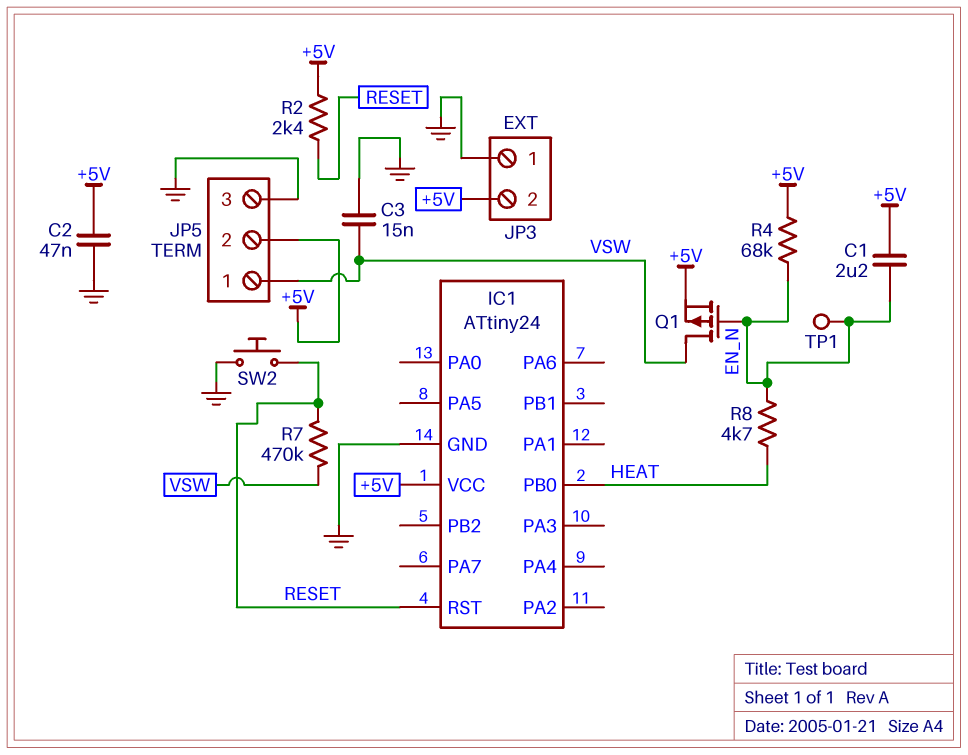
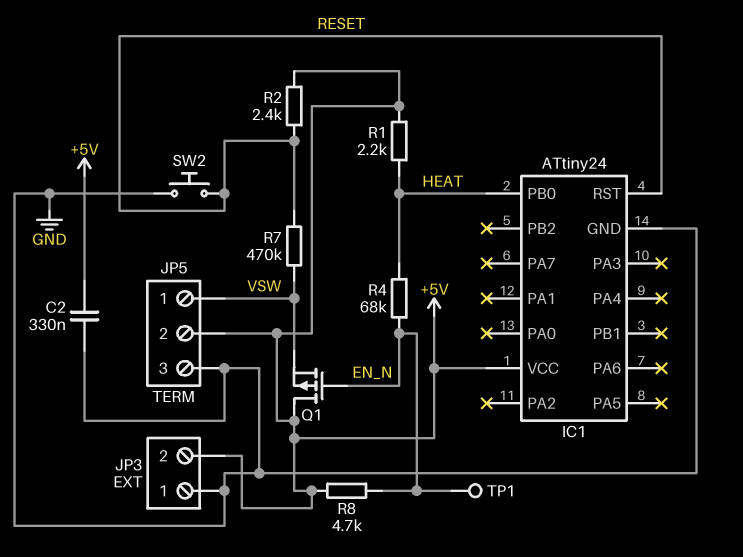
C1: 2.2uF (+5V, EN_N) -> none
C2: 47nF (+5V, GND) -> 330nF (+5V, GND)
C3: 15nF (GND, VSW) -> none
Q1: PMOS (G EN_N, D VSW, S +5V) -> PMOS (G EN_N, D +5V, S VSW)
R1: none -> 2.2k (+5V, HEAT)
R4: 68k (+5V, EN_N) -> 68k (EN_N, HEAT)
R8: 4.7k (EN_N, HEAT) -> 4.7k (+5V, EN_N)

